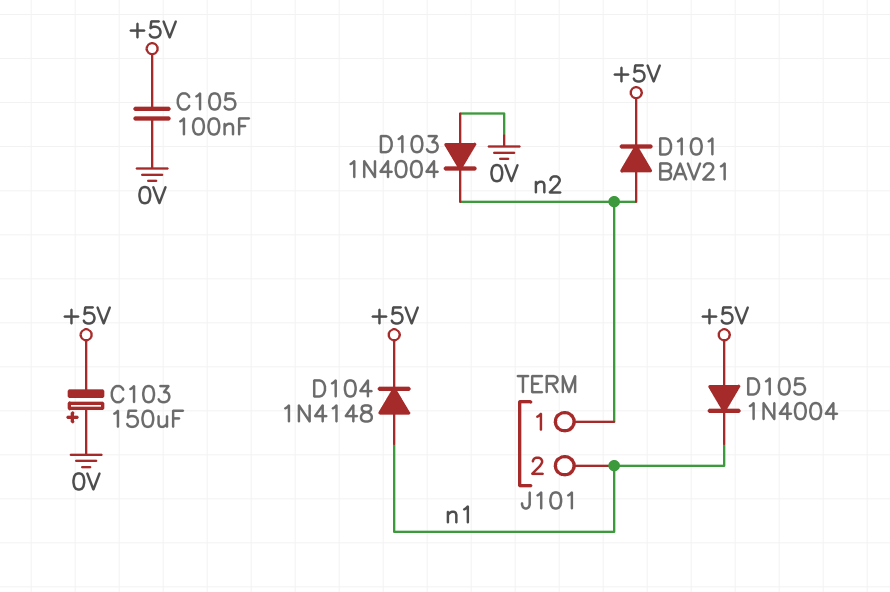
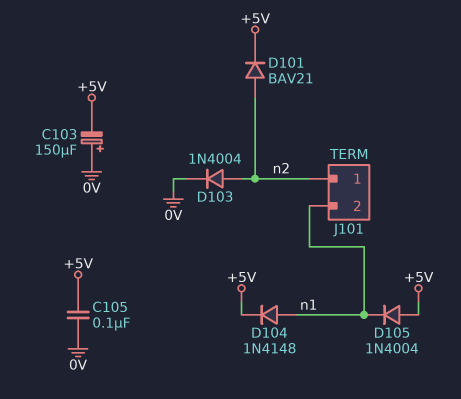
D103: diode 1N4004 (A 0V, K n2) -> diode 1N4004 (A n2, K 0V)

